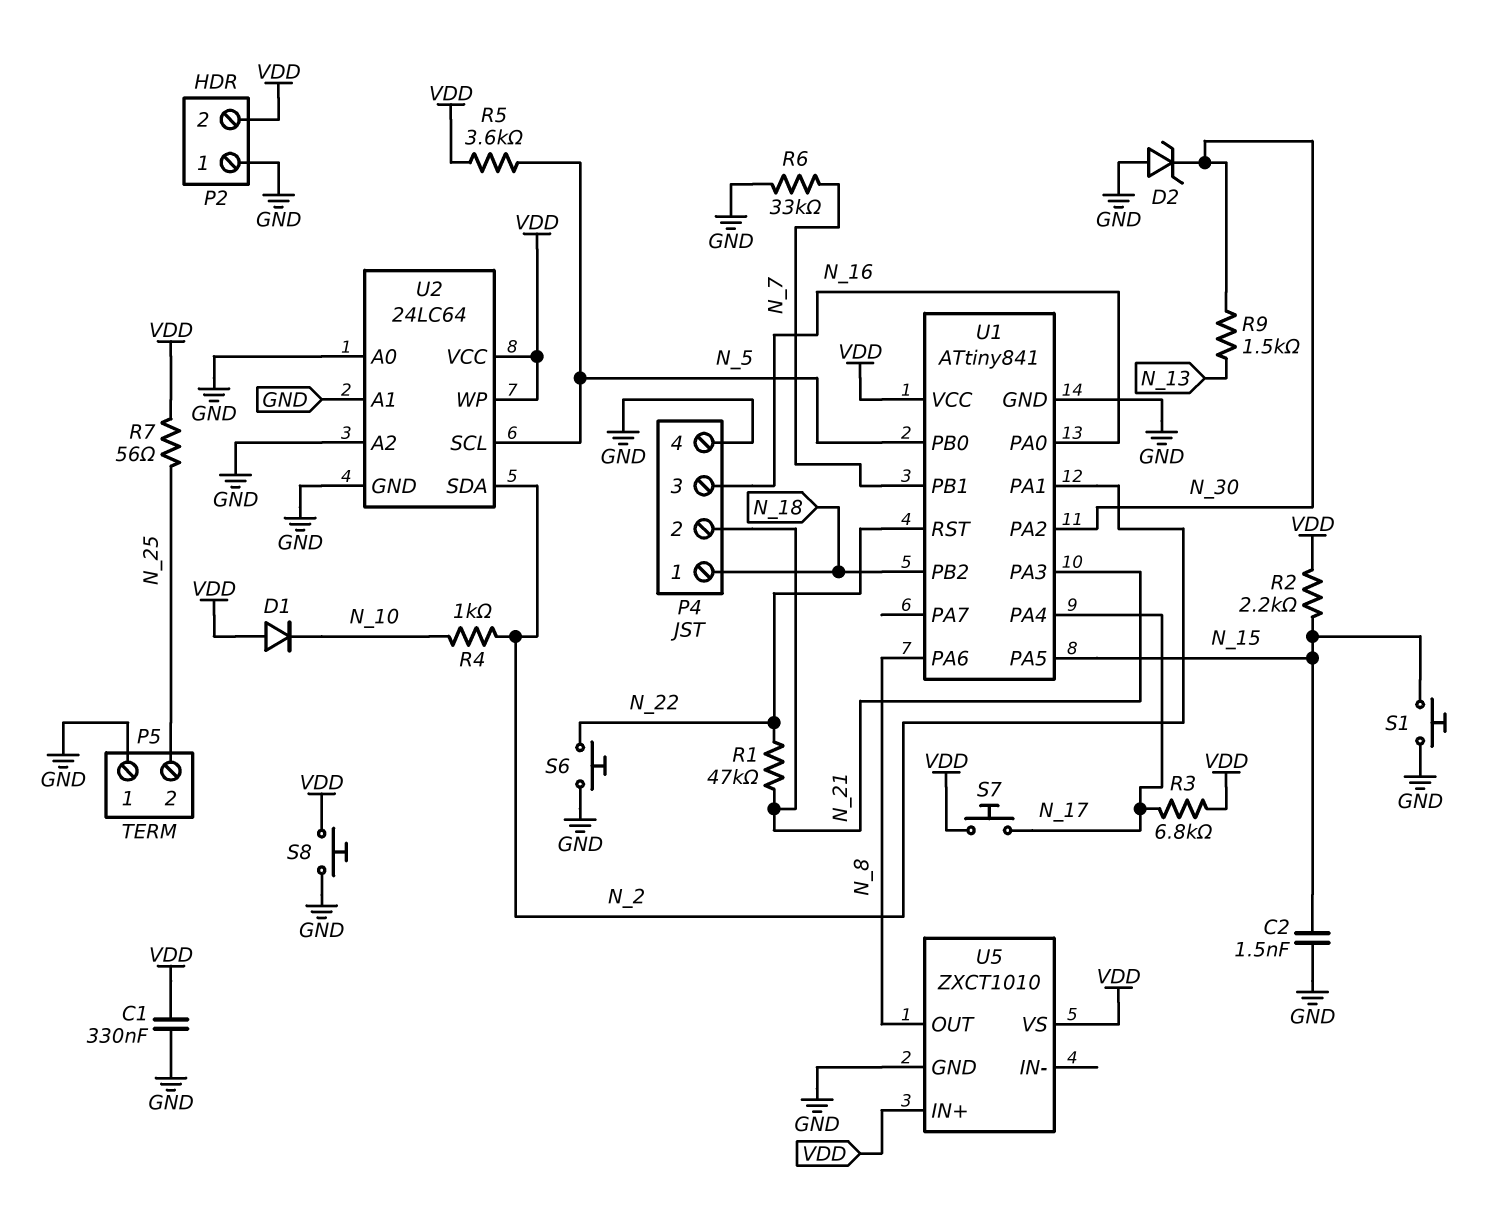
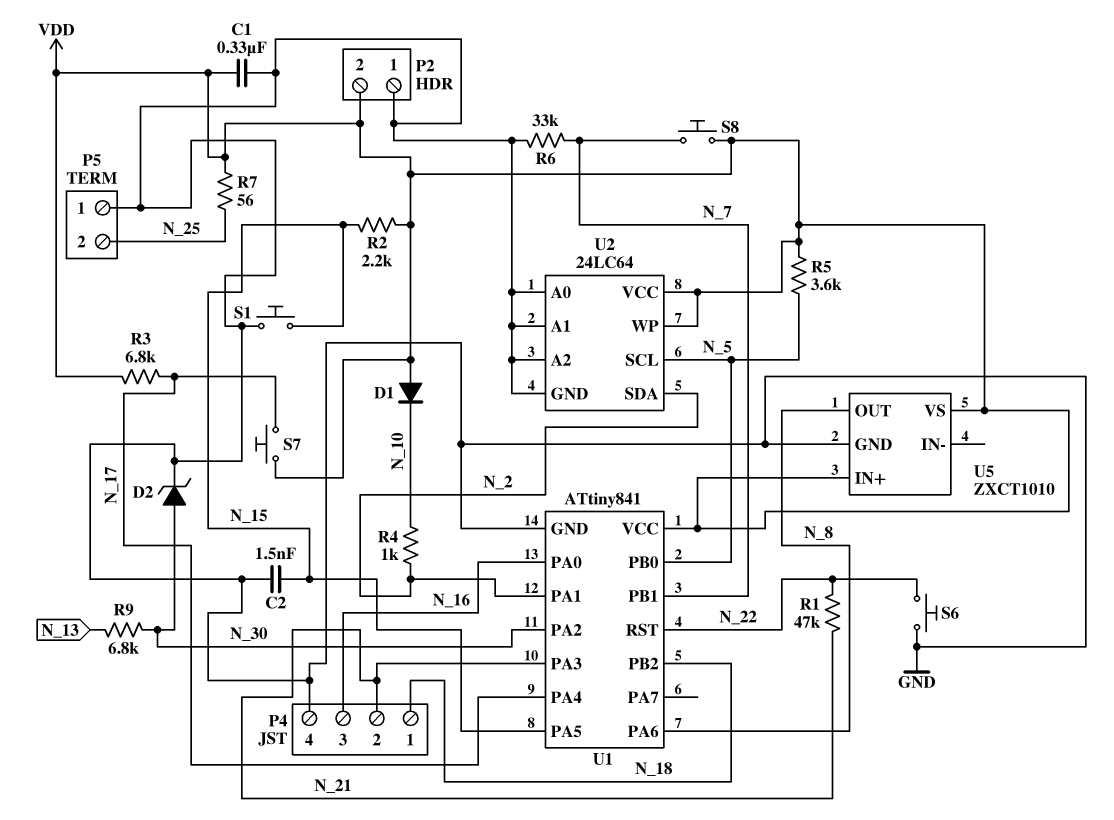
D2: zener (A GND, K N_30) -> zener (A N_30, K GND)
R9: 1.5k (N_13, N_30) -> 6.8k (N_13, N_30)
S8: button (GND, VDD) -> button (N_7, VDD)

